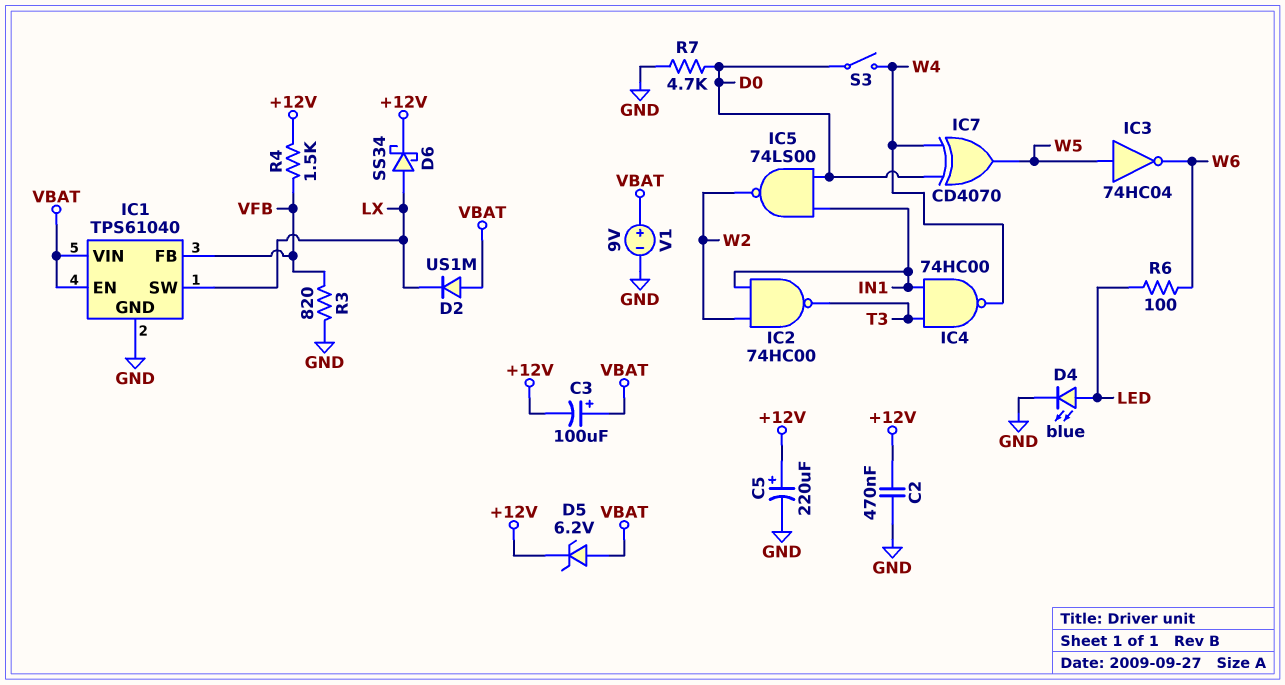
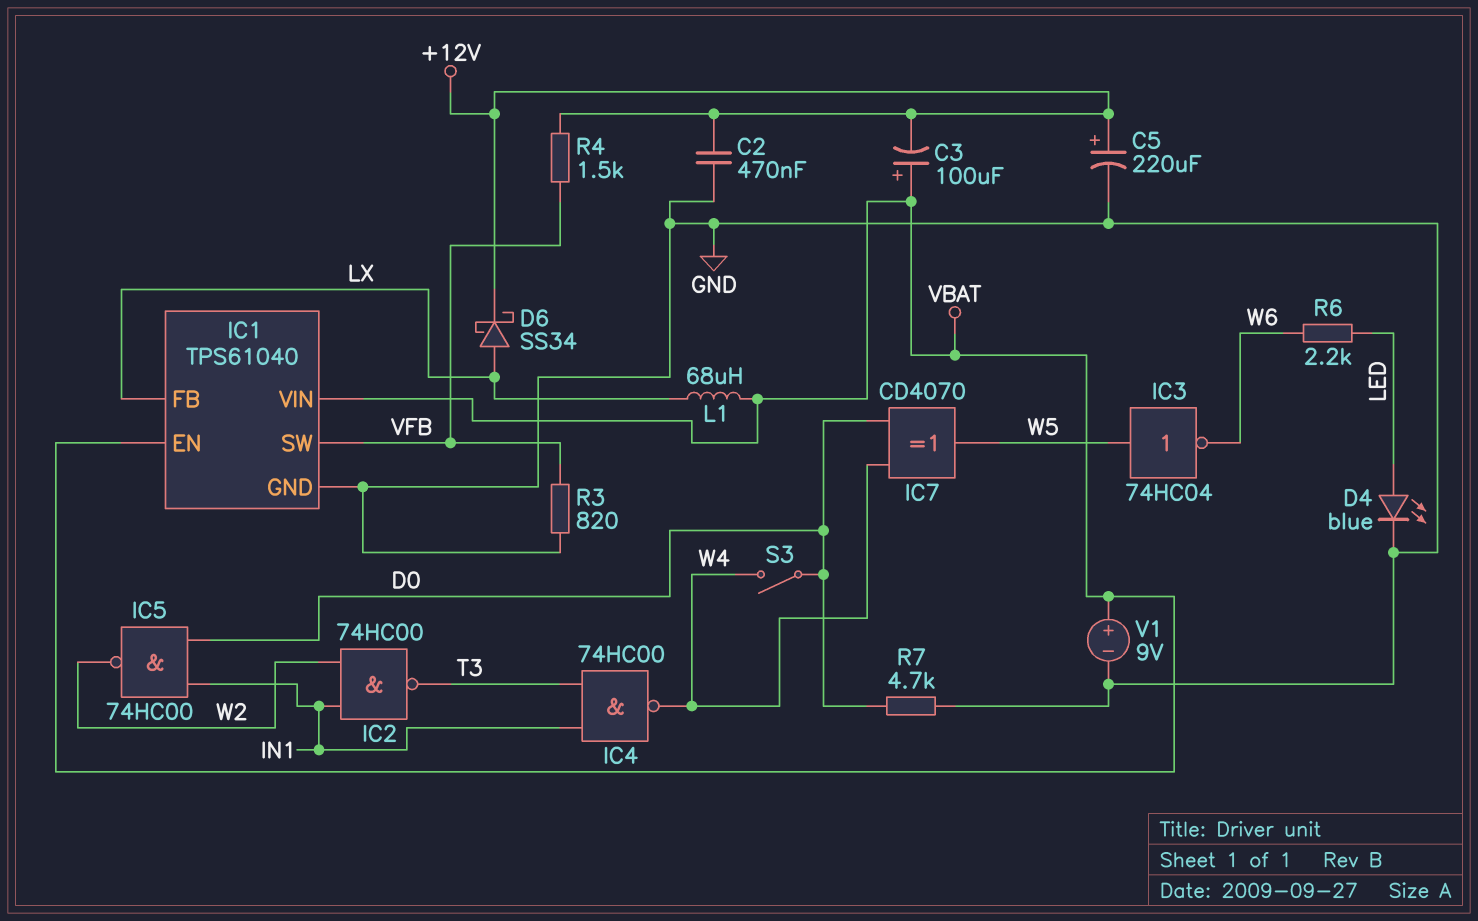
D2: diode US1M (A VBAT, K LX) -> none
D5: zener 6.2V (A VBAT, K +12V) -> none
IC1 pin FB: VFB -> LX
IC1 pin SW: LX -> VFB
IC5: NAND 74LS00 (in D0, in IN1, out W2) -> NAND 74HC00 (in D0, in IN1, out W2)
L1: none -> 68uH (LX, VBAT)
R6: 100 (LED, W6) -> 2.2k (LED, W6)

